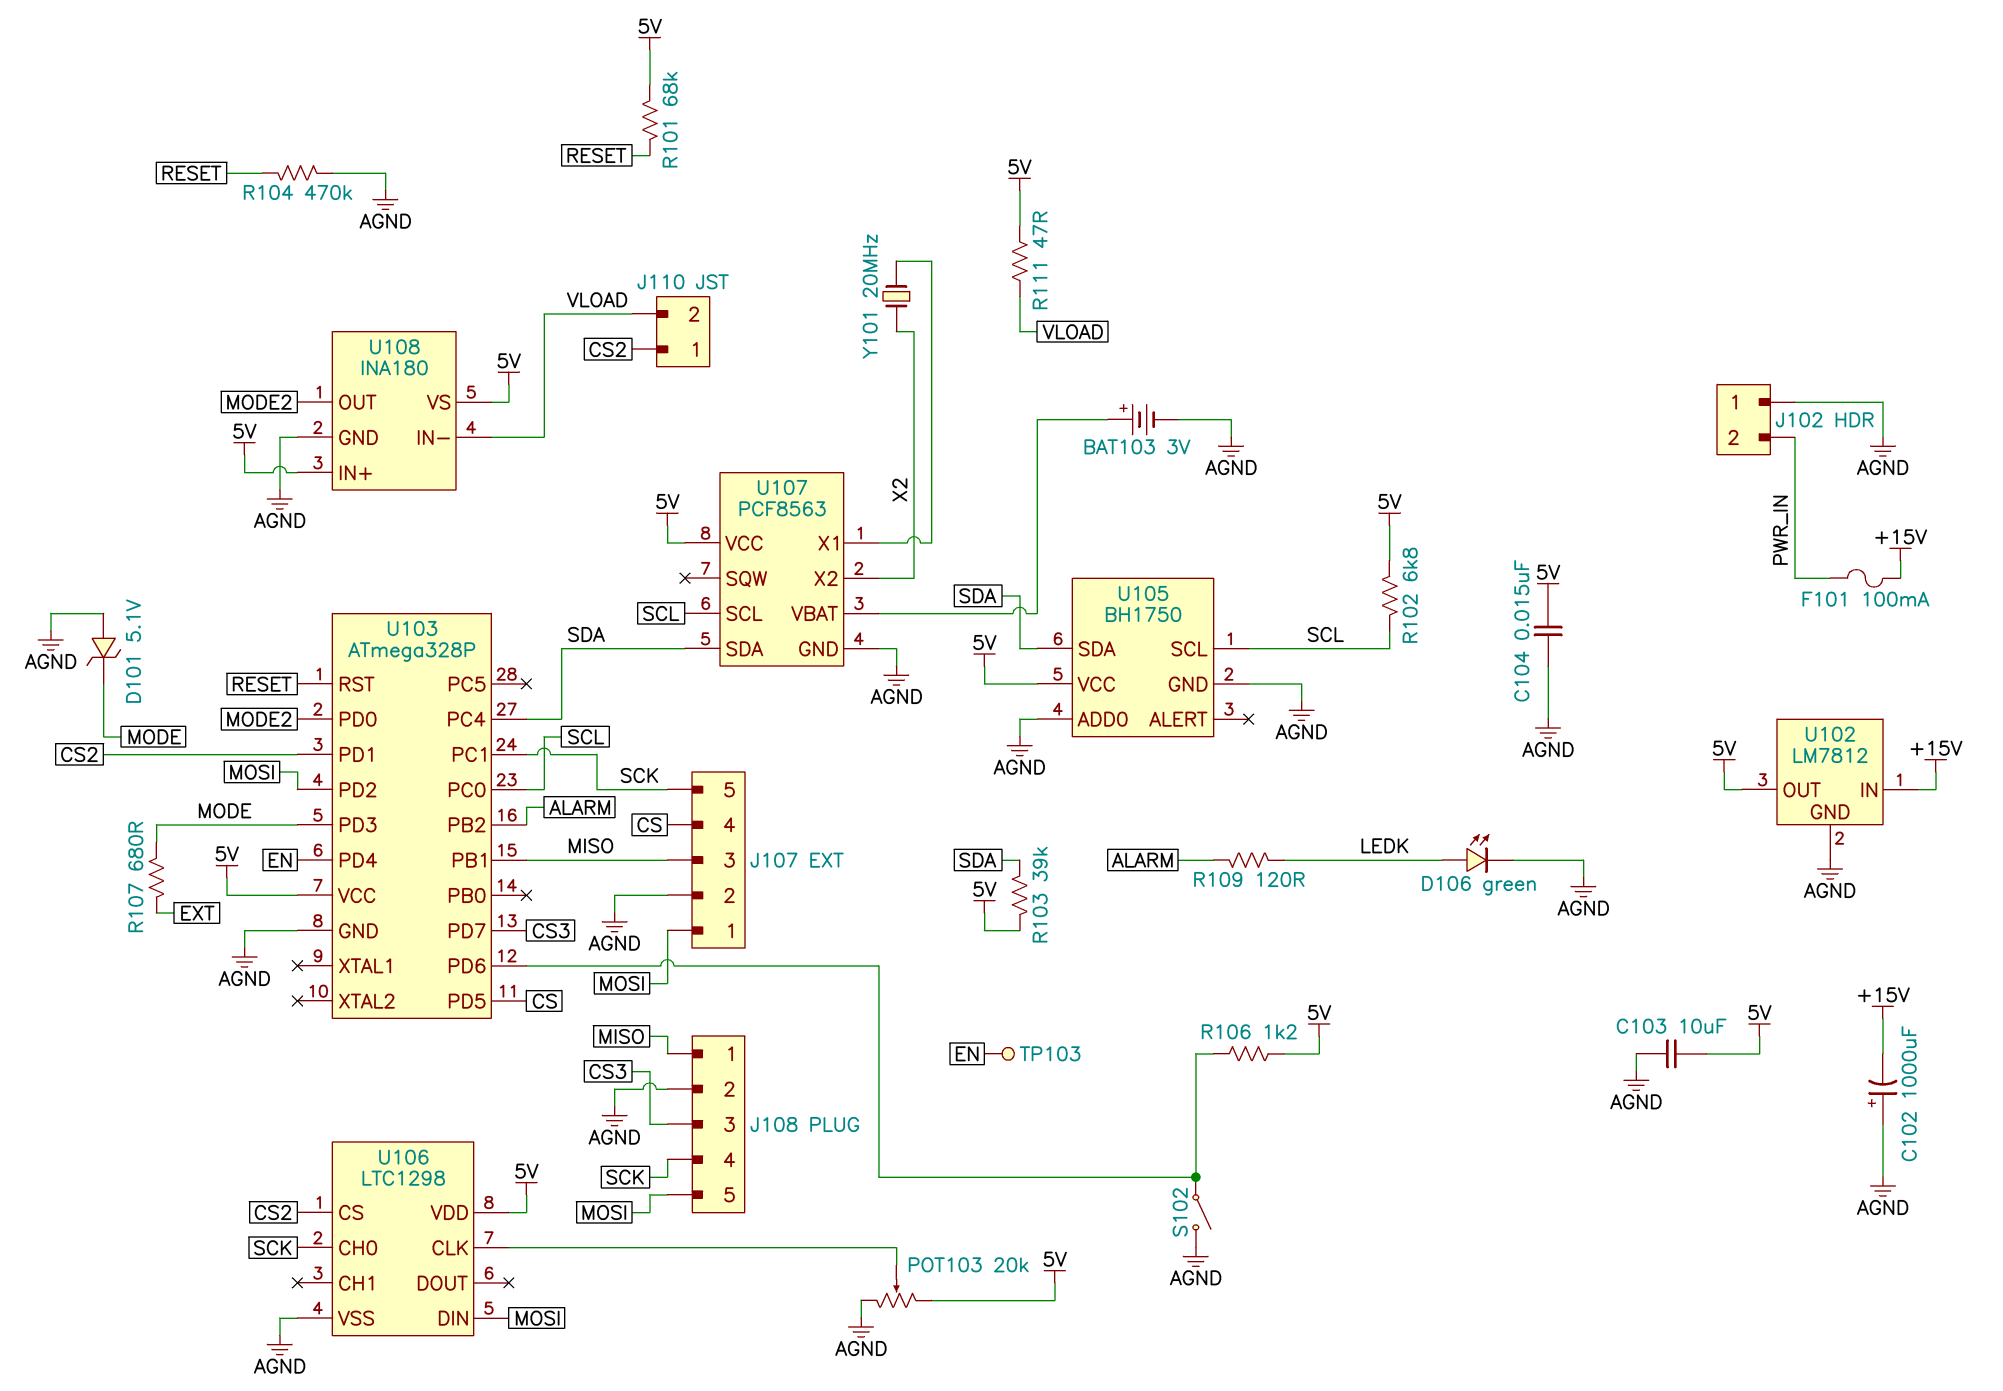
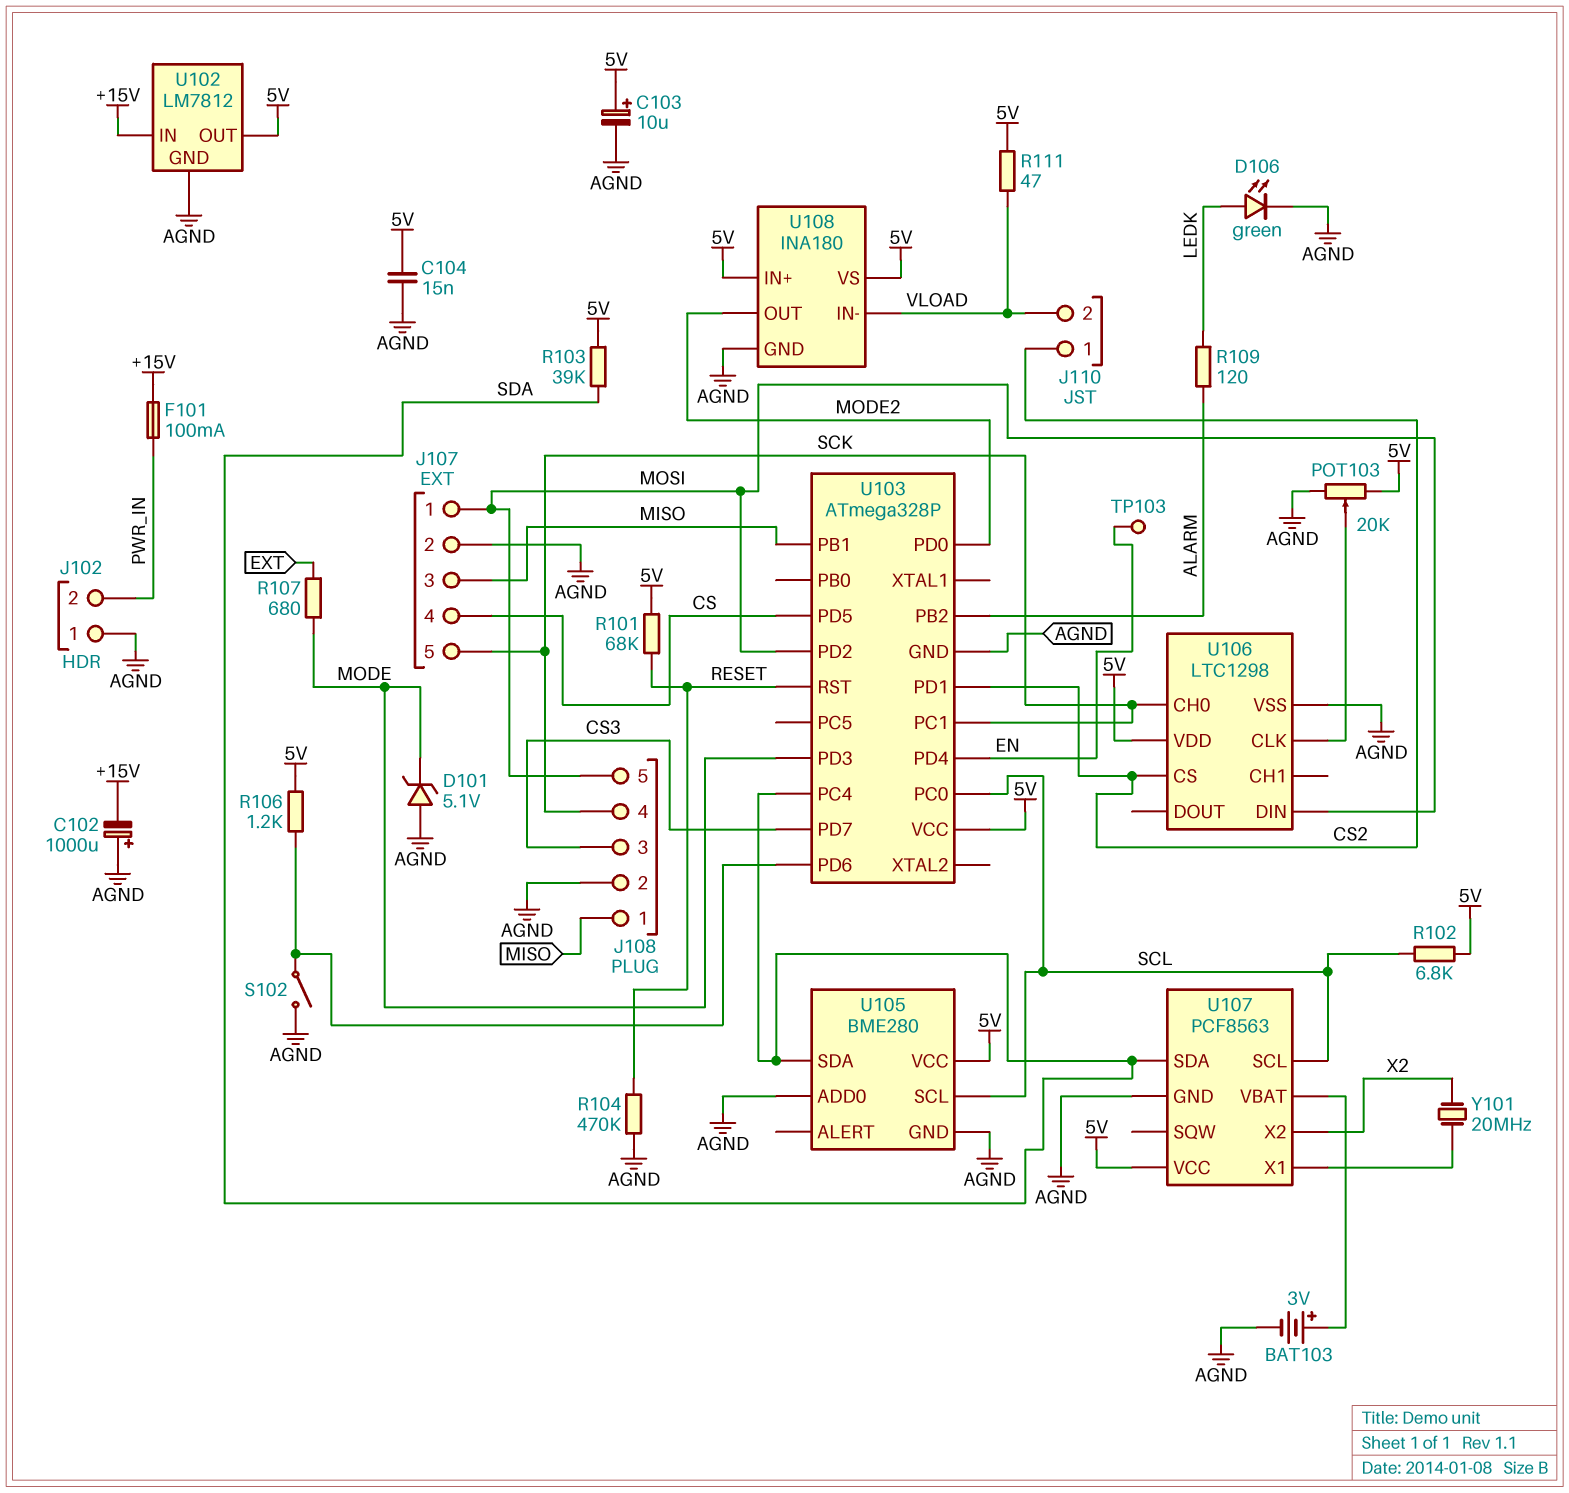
C103: 10uF (5V, AGND) -> 10uF (plus 5V, minus AGND)
U105: BH1750 -> BME280

